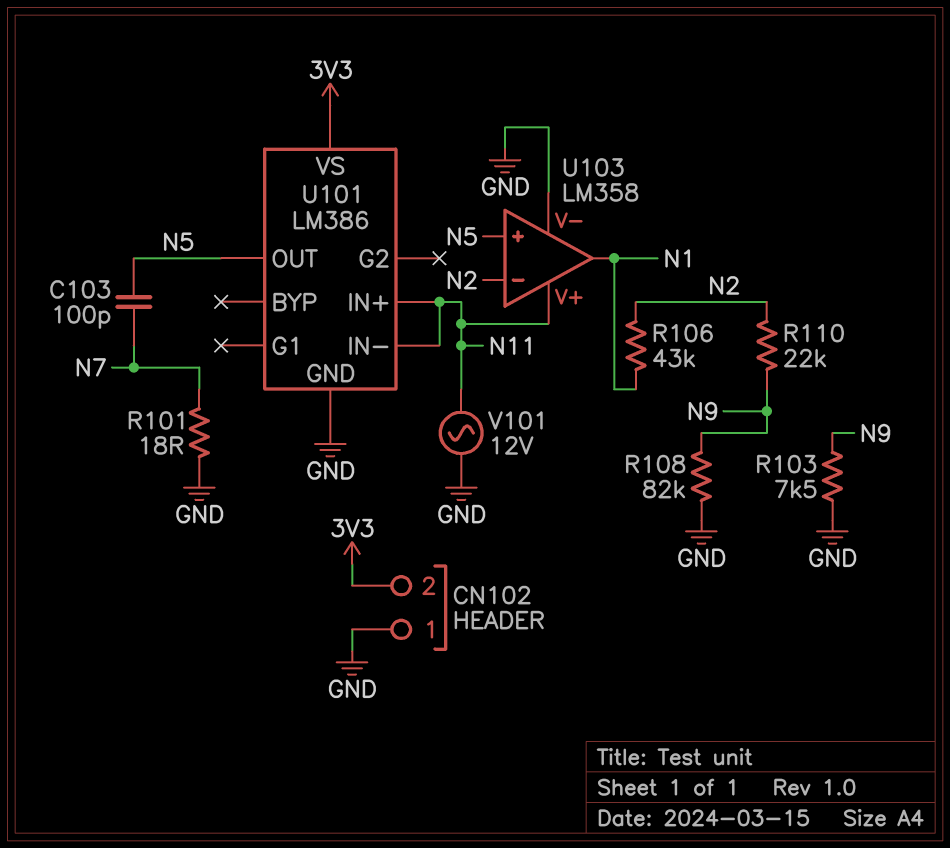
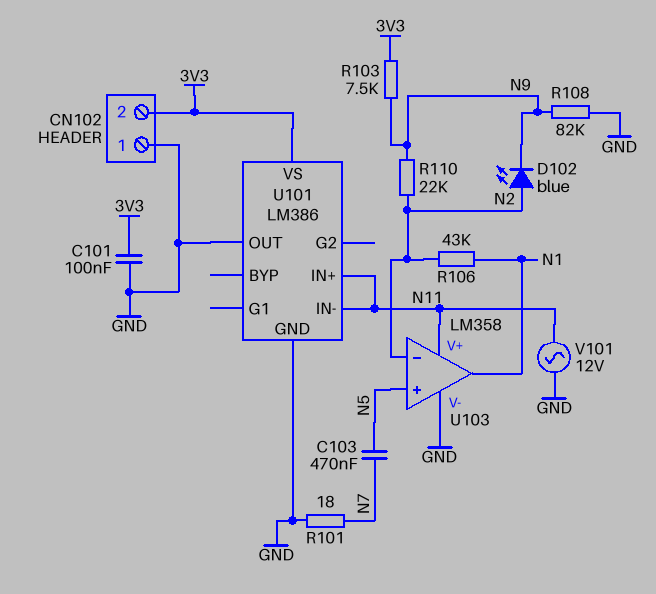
C101: none -> 100nF (3V3, GND)
C103: 100pF (N5, N7) -> 470nF (N5, N7)
D102: none -> LED blue (A N2, K N9)
R103: 7.5k (GND, N9) -> 7.5k (3V3, N9)
U101 pin OUT: N5 -> GND

